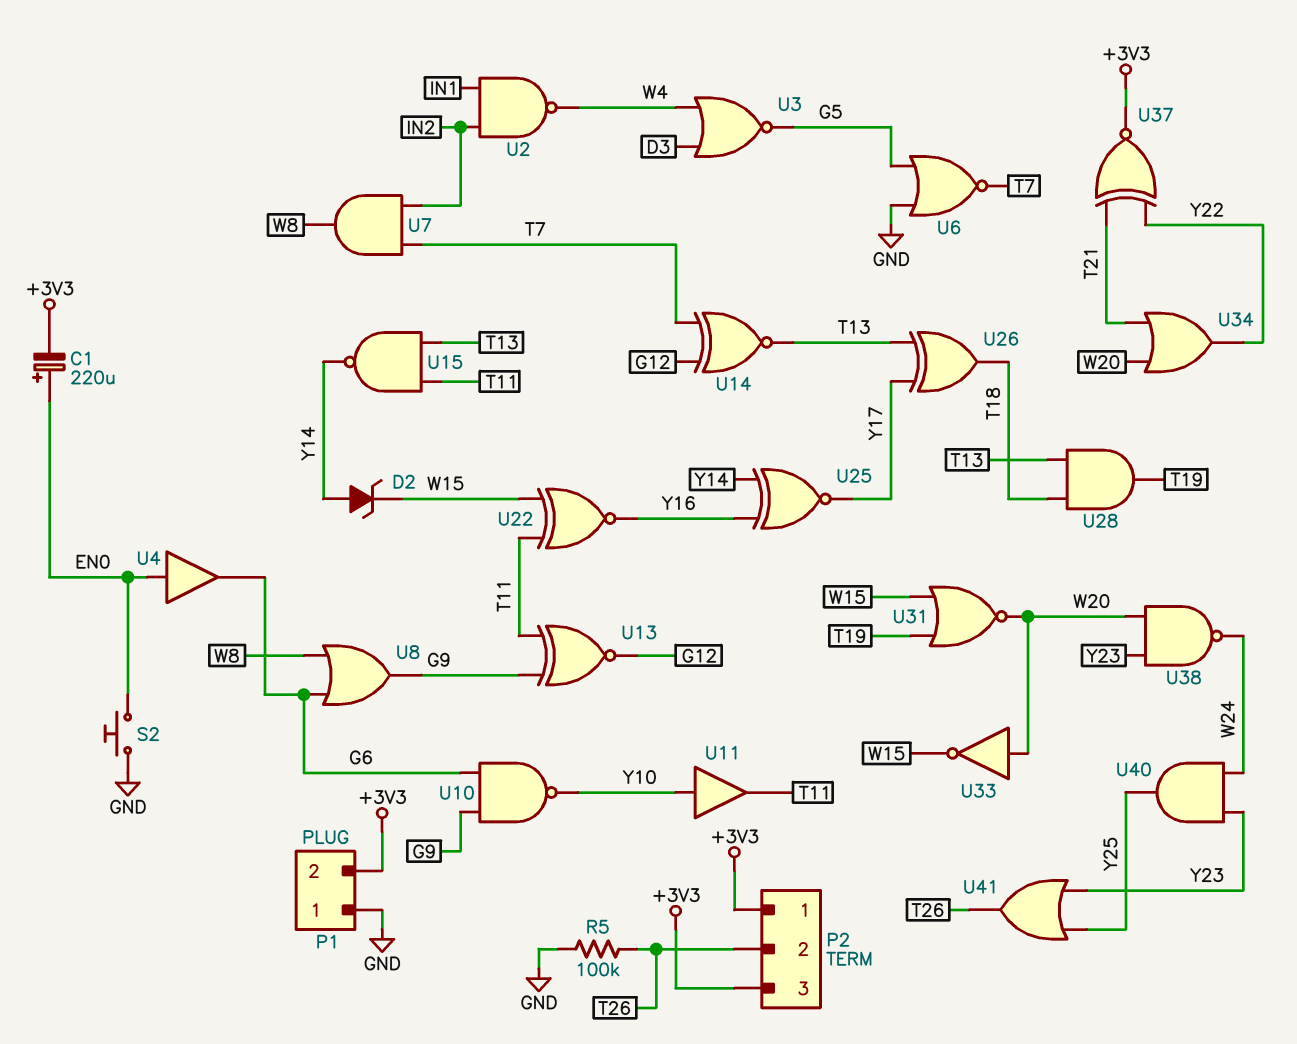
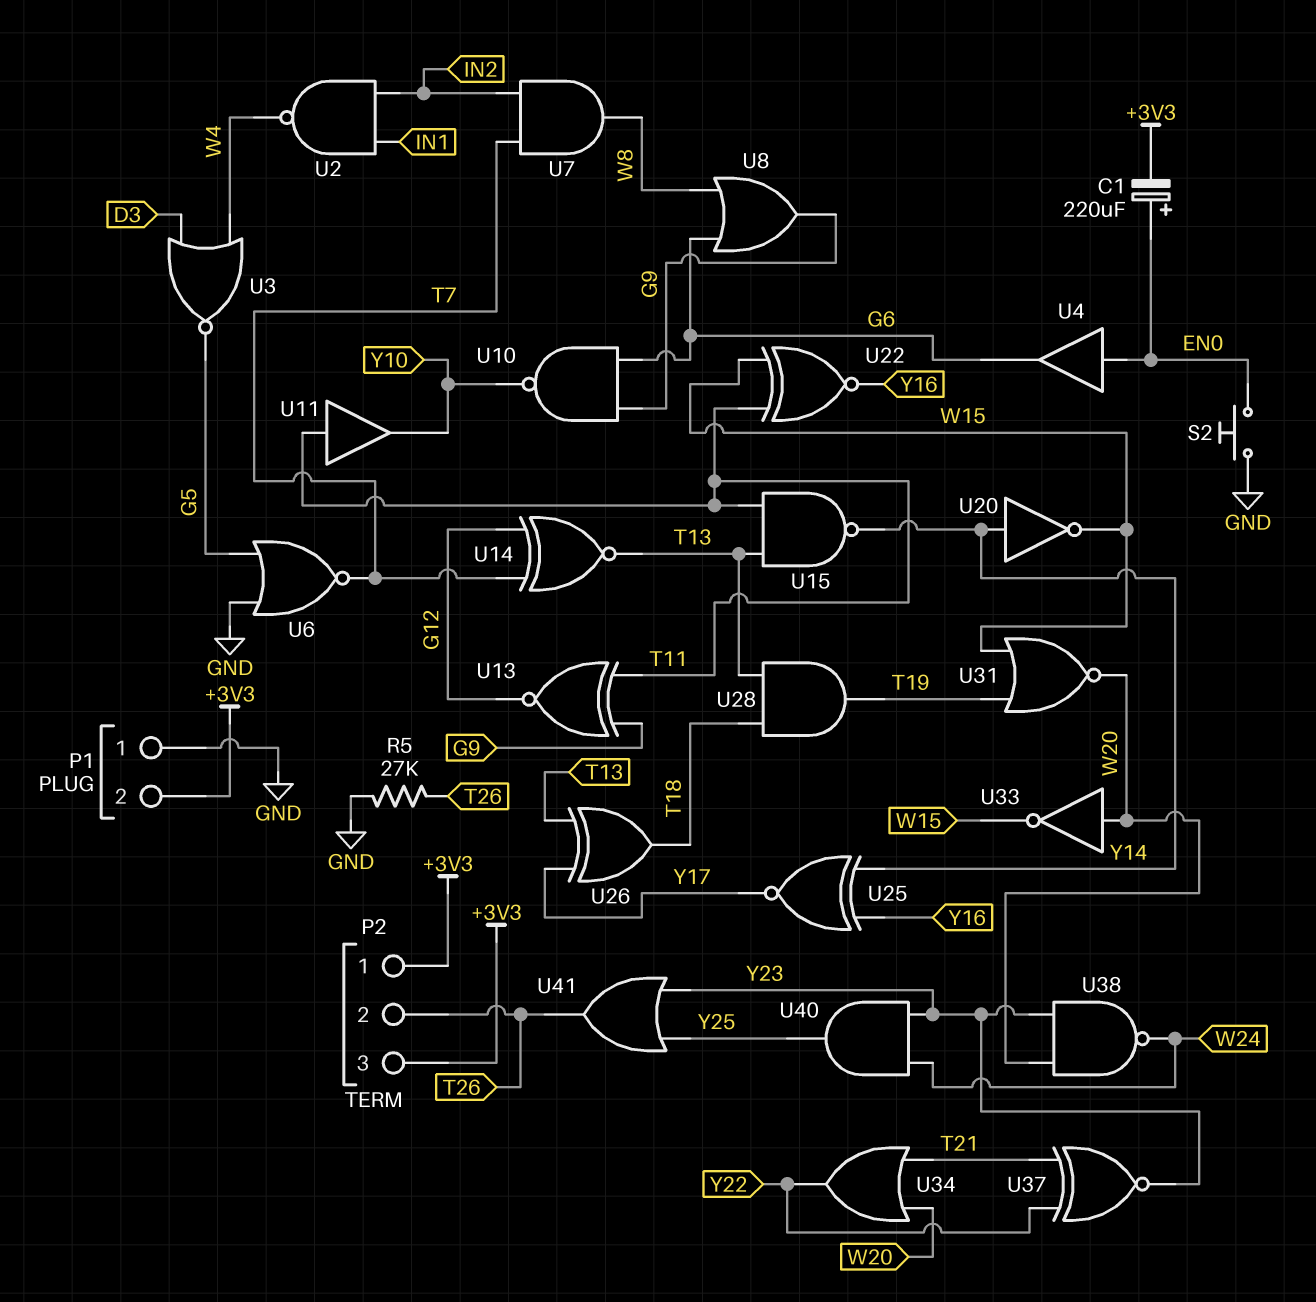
D2: zener (A Y14, K W15) -> none
R5: 100k (GND, T26) -> 27k (GND, T26)
U11: buffer (in Y10, out T11) -> buffer (in T11, out Y10)
U20: none -> NOT (in Y14, out W15)
U37: XNOR (in T21, in Y22, out +3V3) -> XNOR (in T21, in Y22, out Y23)

